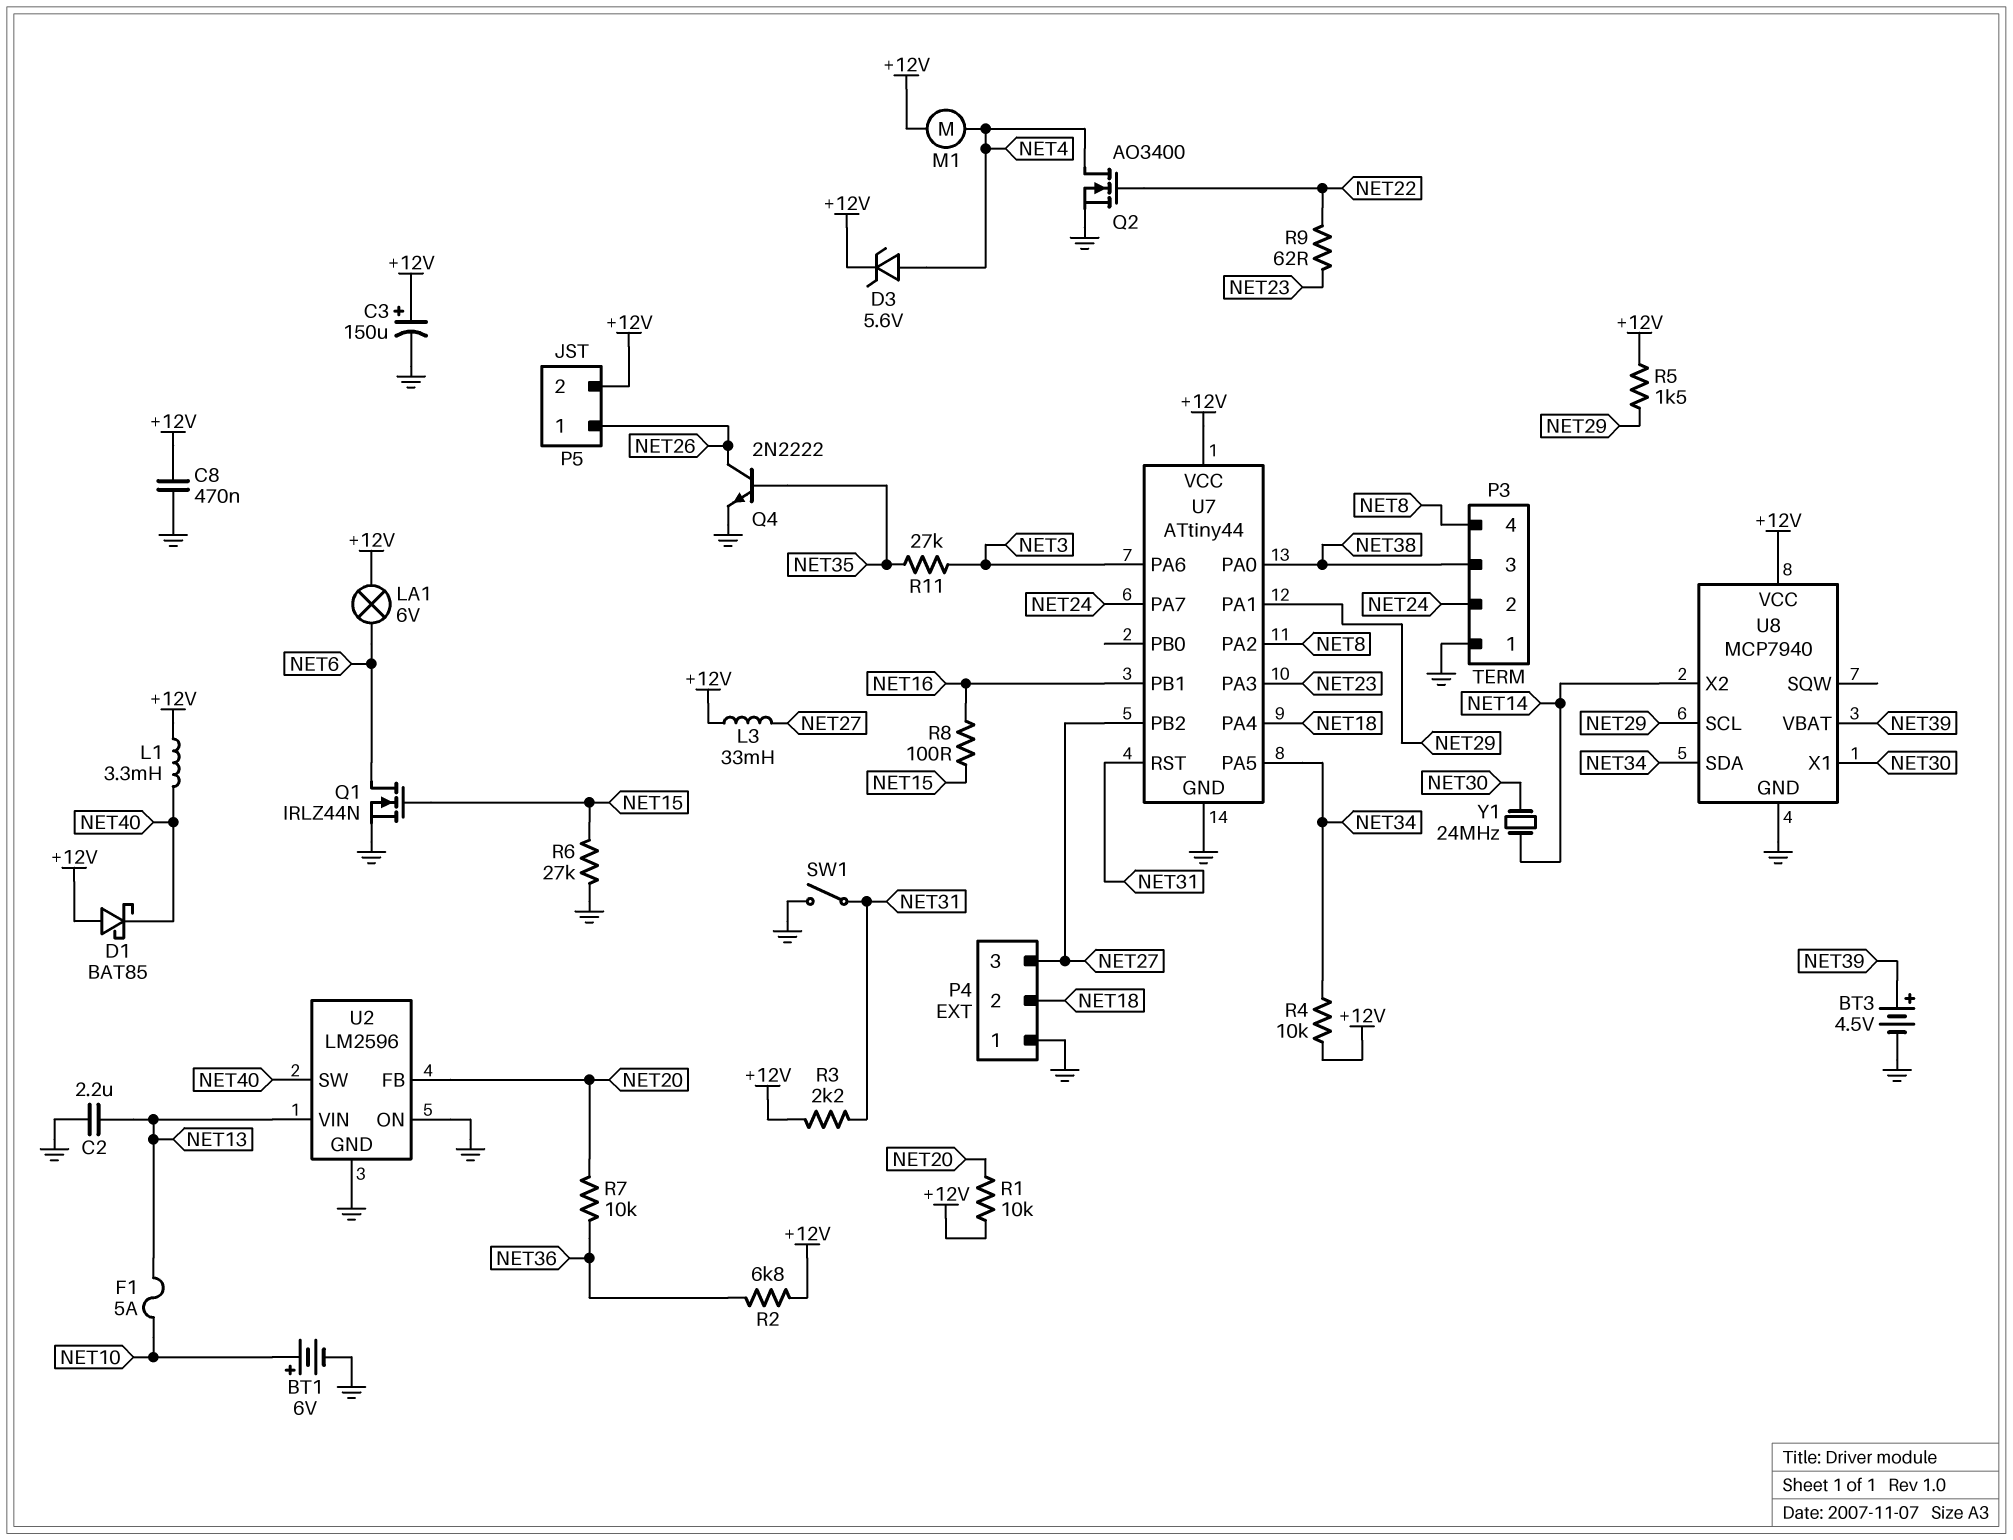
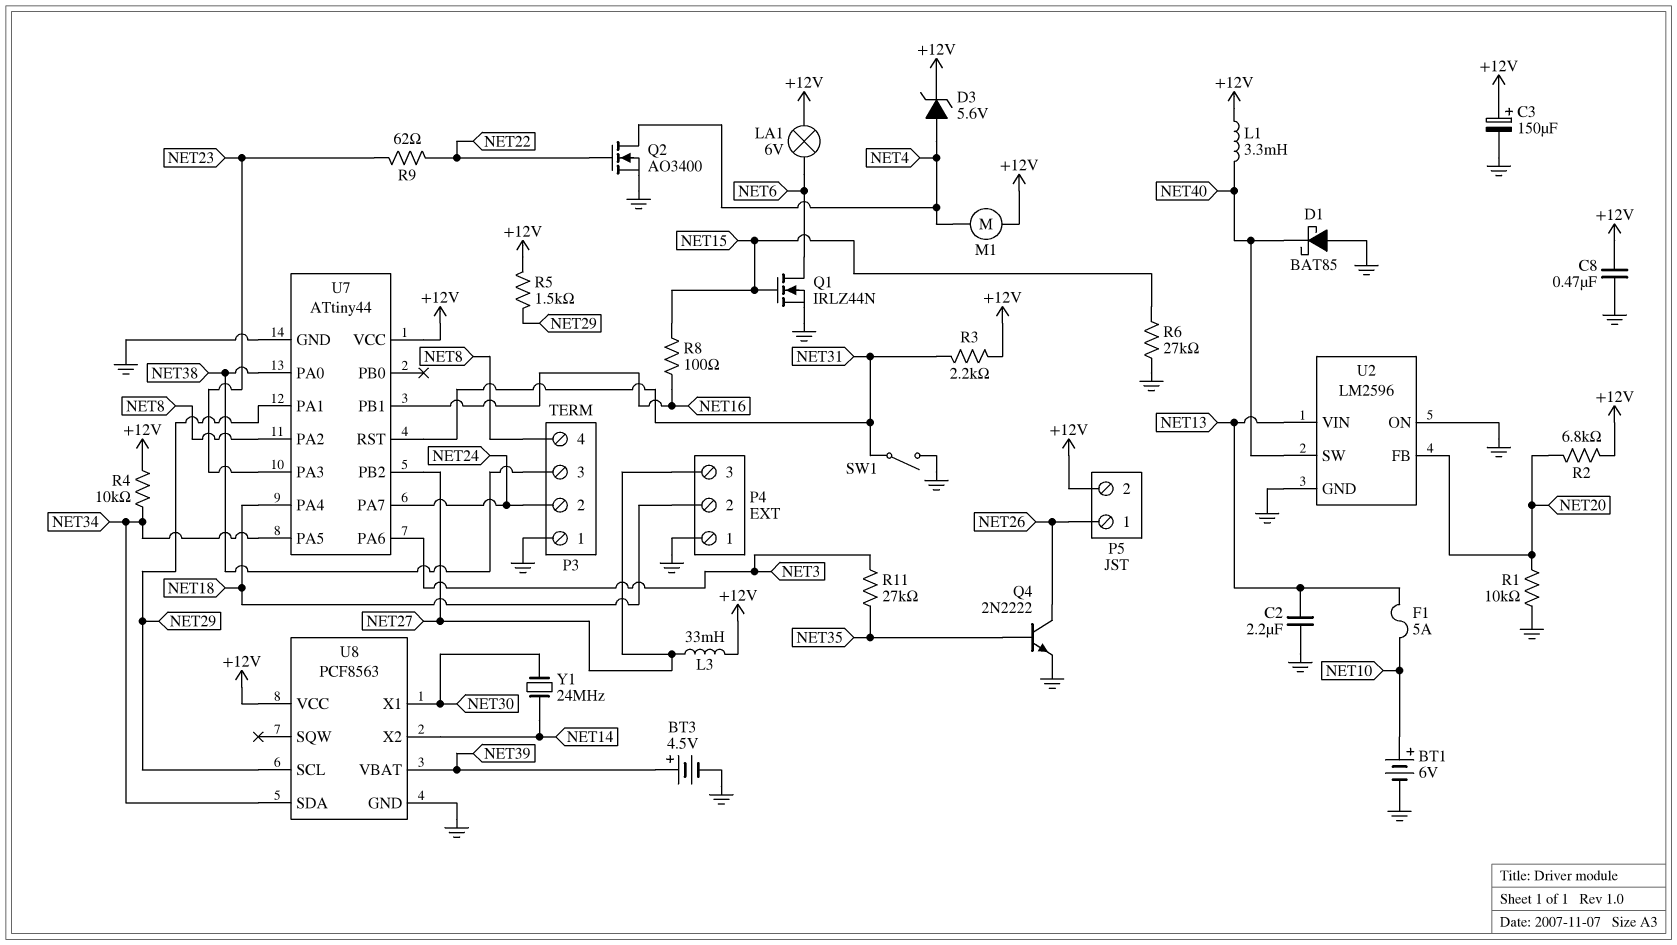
D1: schottky BAT85 (A +12V, K NET40) -> schottky BAT85 (A GND, K NET40)
R1: 10k (+12V, NET20) -> 10k (GND, NET20)
R2: 6.8k (+12V, NET36) -> 6.8k (+12V, NET20)
R7: 10k (NET20, NET36) -> none
U8: MCP7940 -> PCF8563

